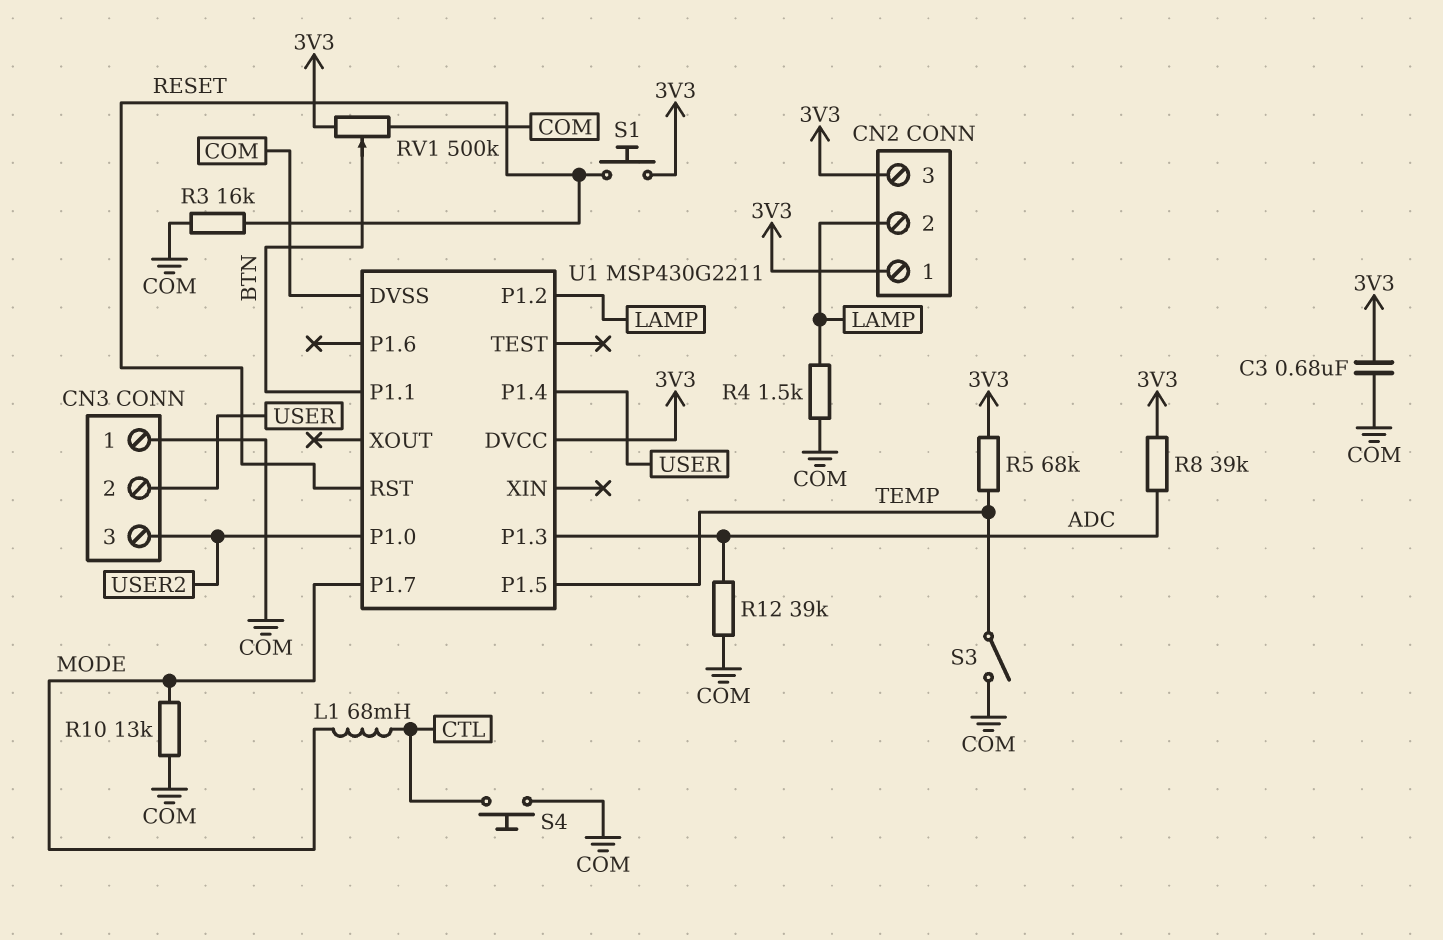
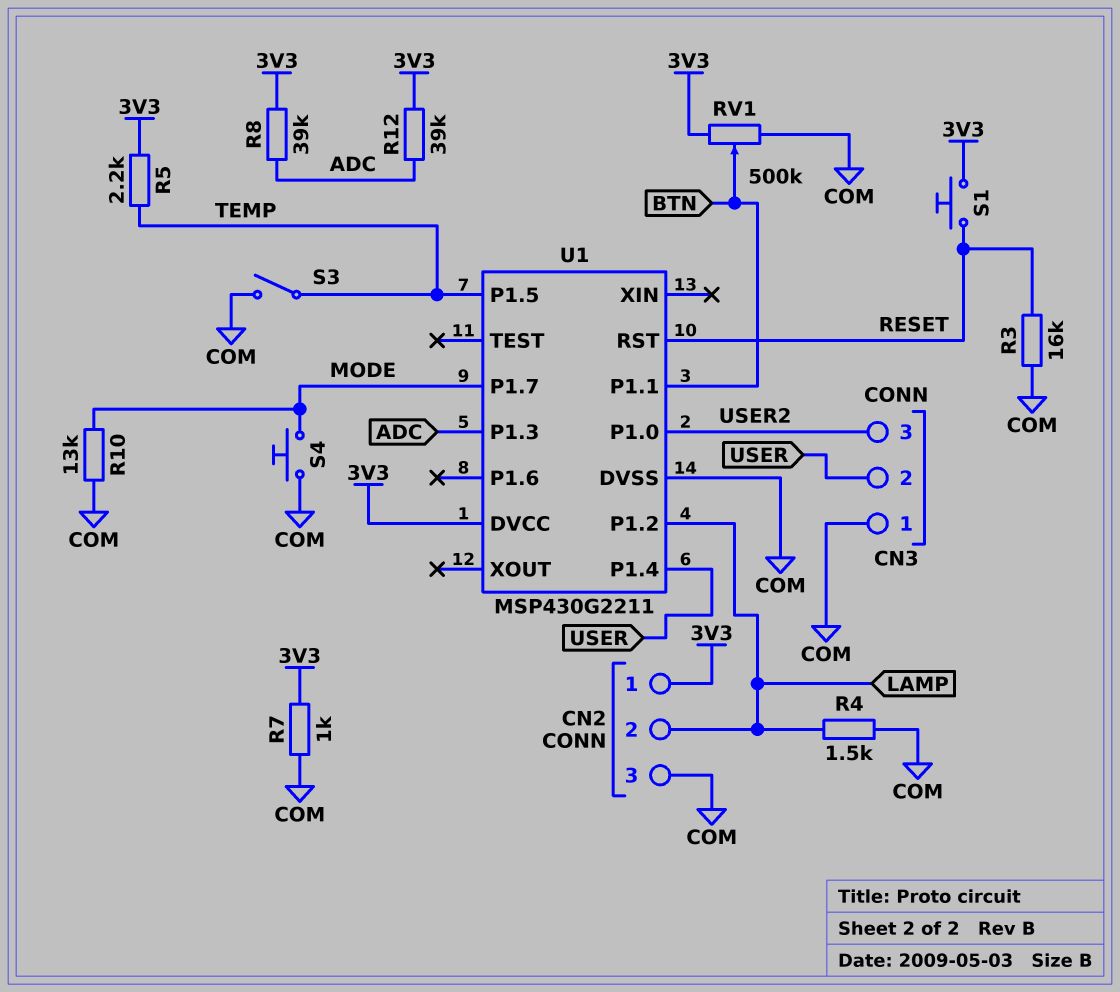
C3: 680nF (3V3, COM) -> none
CN2 pin 3: 3V3 -> COM
L1: 68mH (CTL, MODE) -> none
R5: 68k (3V3, TEMP) -> 2.2k (3V3, TEMP)
R7: none -> 1k (3V3, COM)
R12: 39k (ADC, COM) -> 39k (3V3, ADC)
S4: button (COM, CTL) -> button (COM, MODE)

